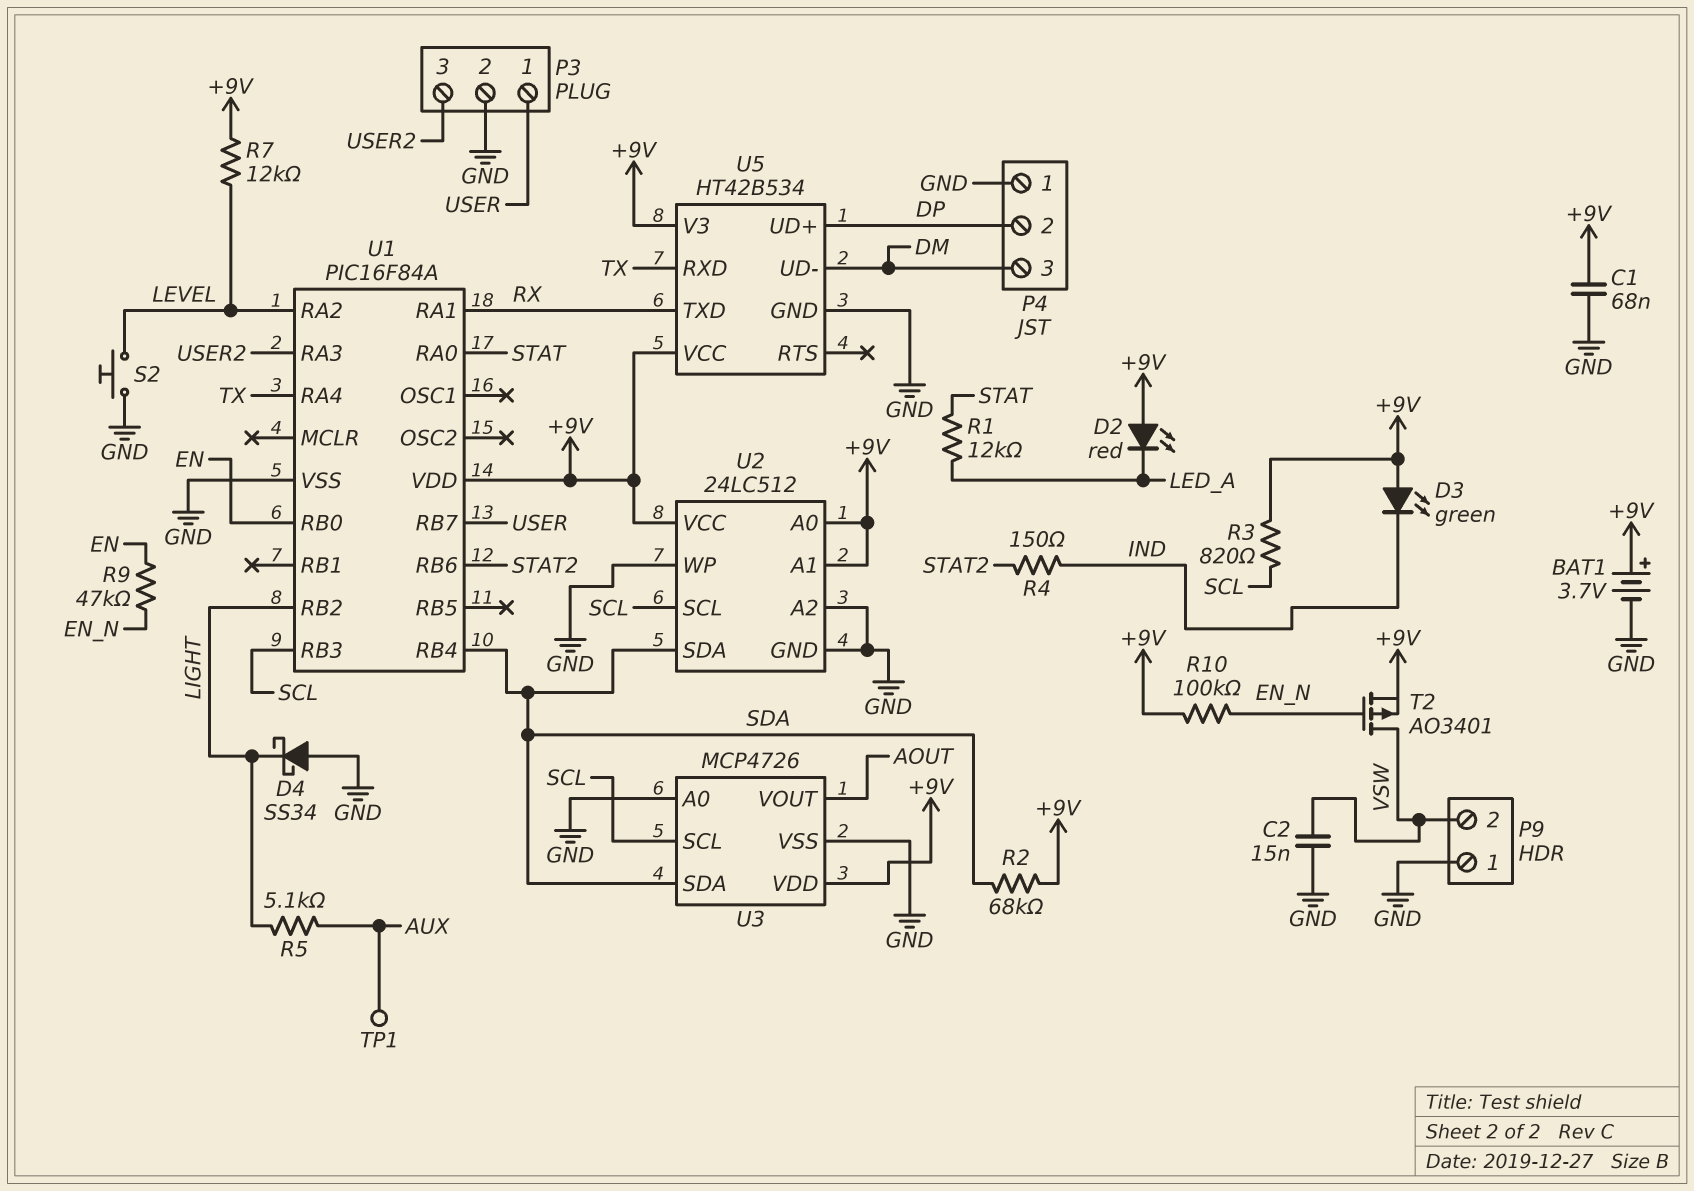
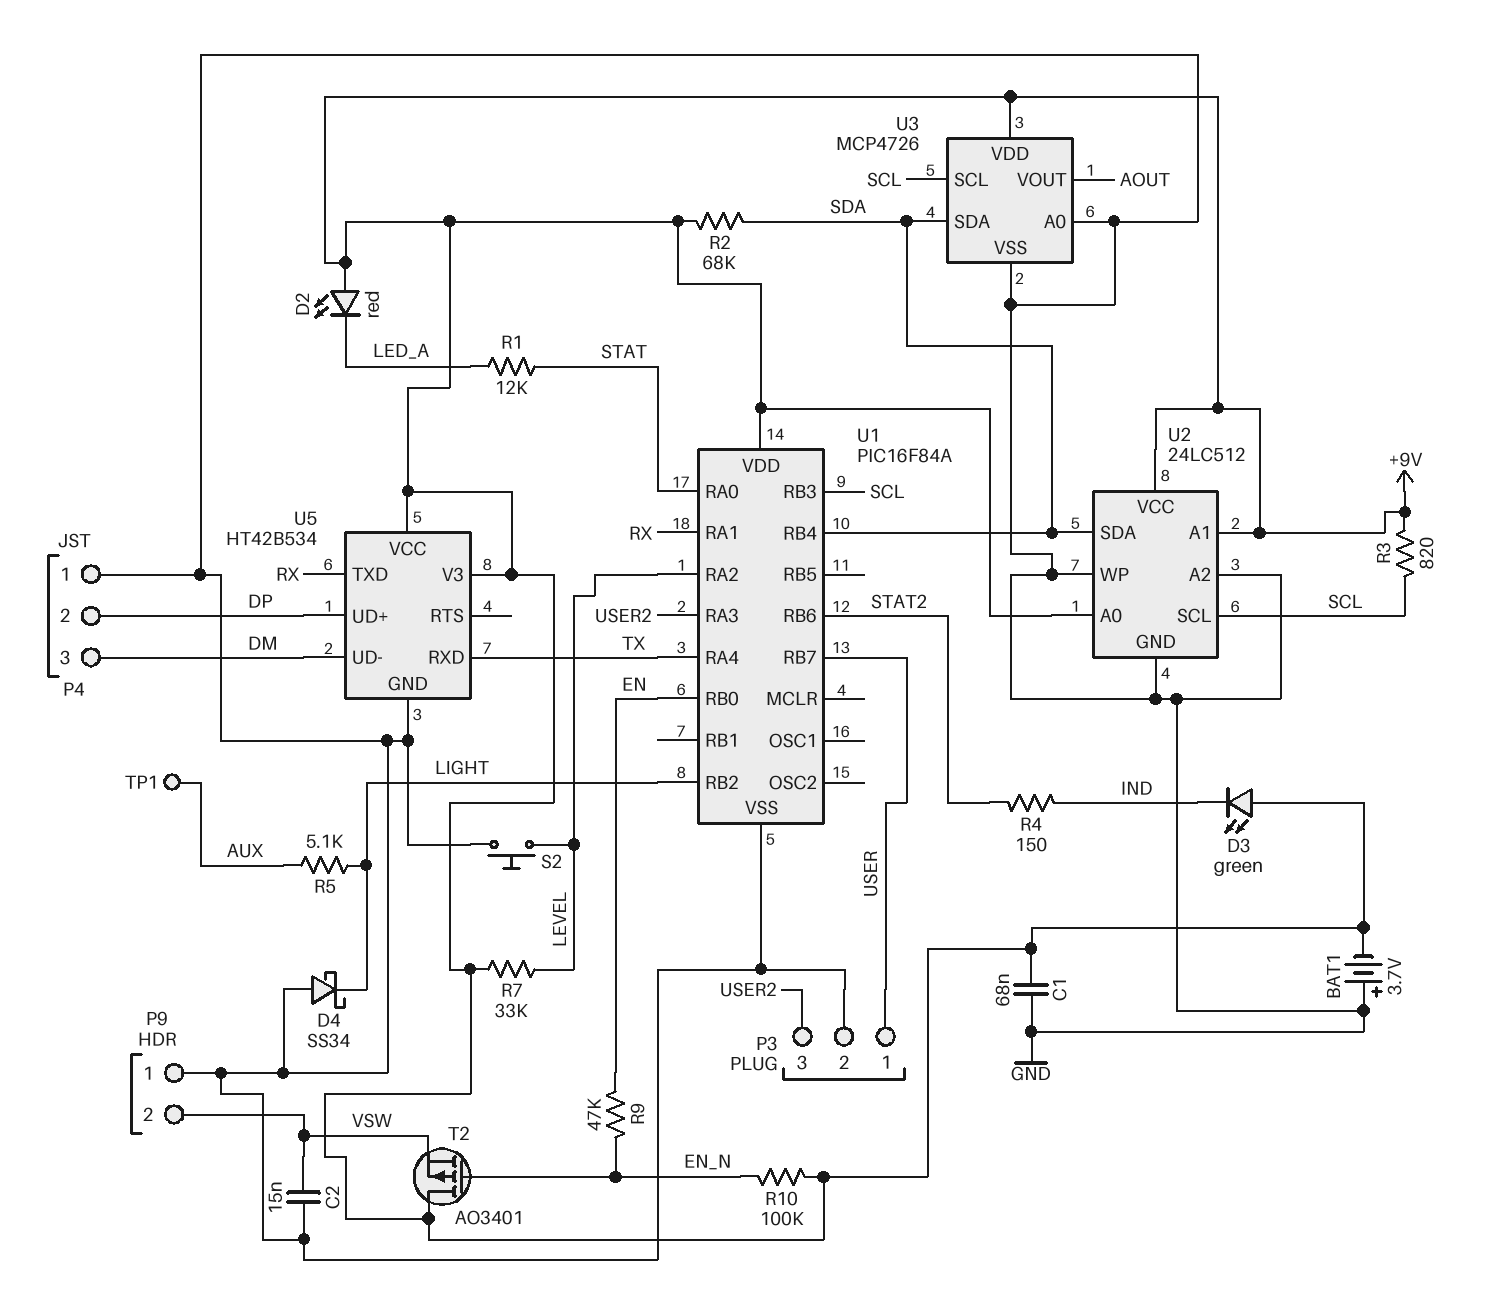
BAT1: 3.7V (plus +9V, minus GND) -> 3.7V (plus GND, minus +9V)
R7: 12k (+9V, LEVEL) -> 33k (+9V, LEVEL)
T2: PMOS AO3401 (G EN_N, D VSW, S +9V) -> PMOS AO3401 (G EN_N, D +9V, S VSW)

